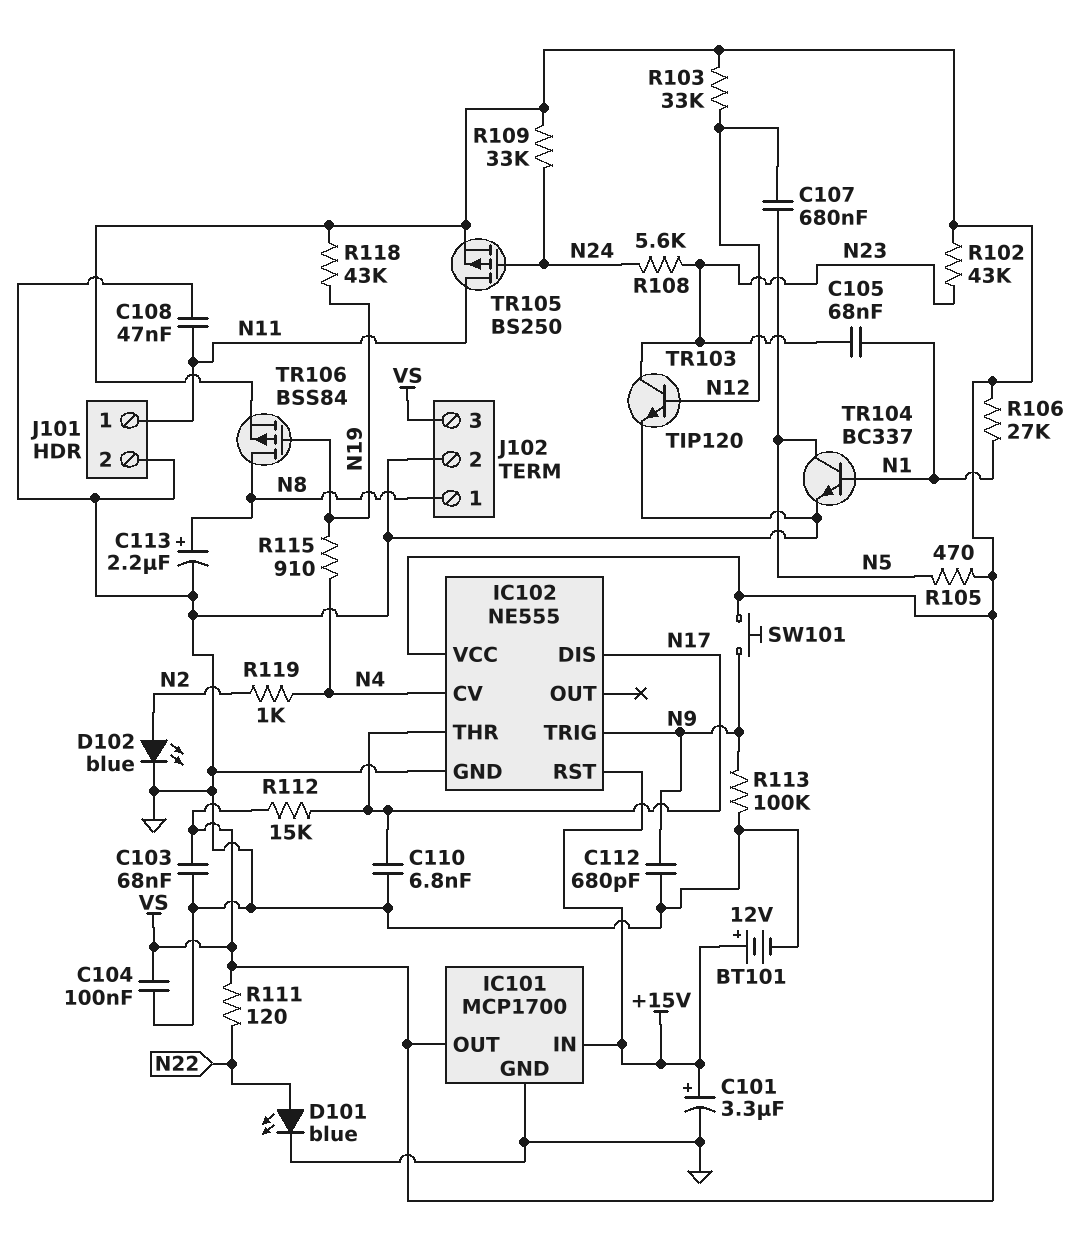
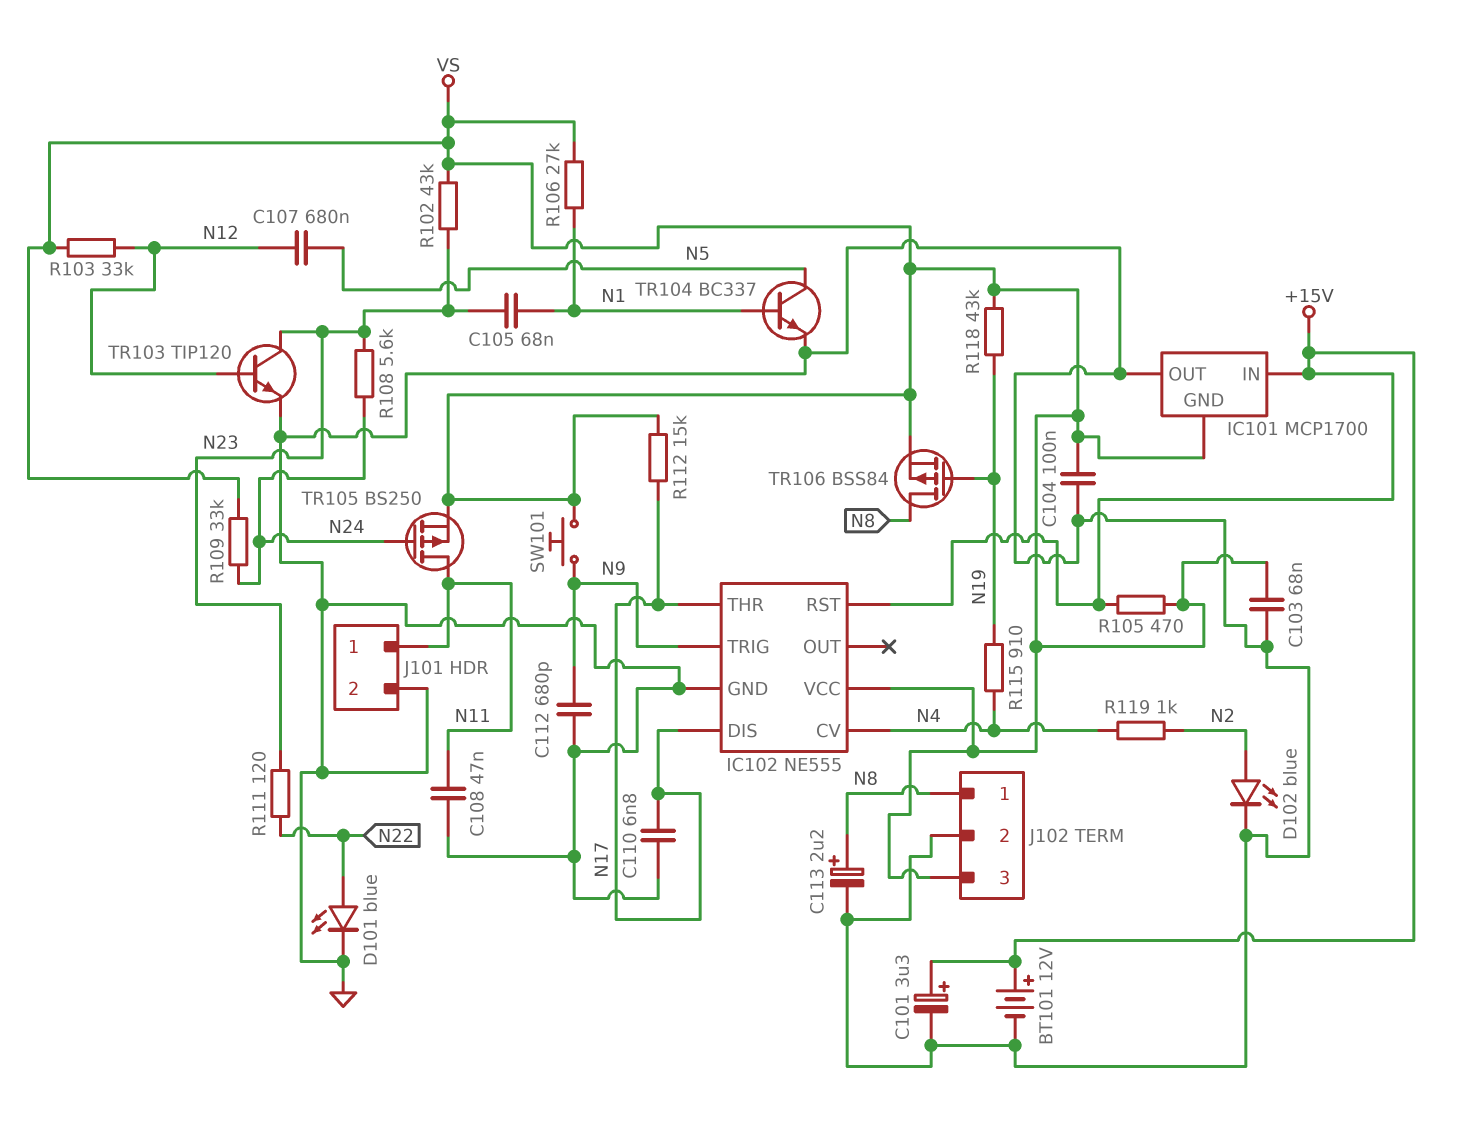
IC101 pin GND: GND -> VS
IC101 pin OUT: VS -> GND
R105: 470 (N5, VS) -> 470 (+15V, VS)
R111: 120 (N22, VS) -> 120 (N22, N23)
R113: 100k (GND, N9) -> none

